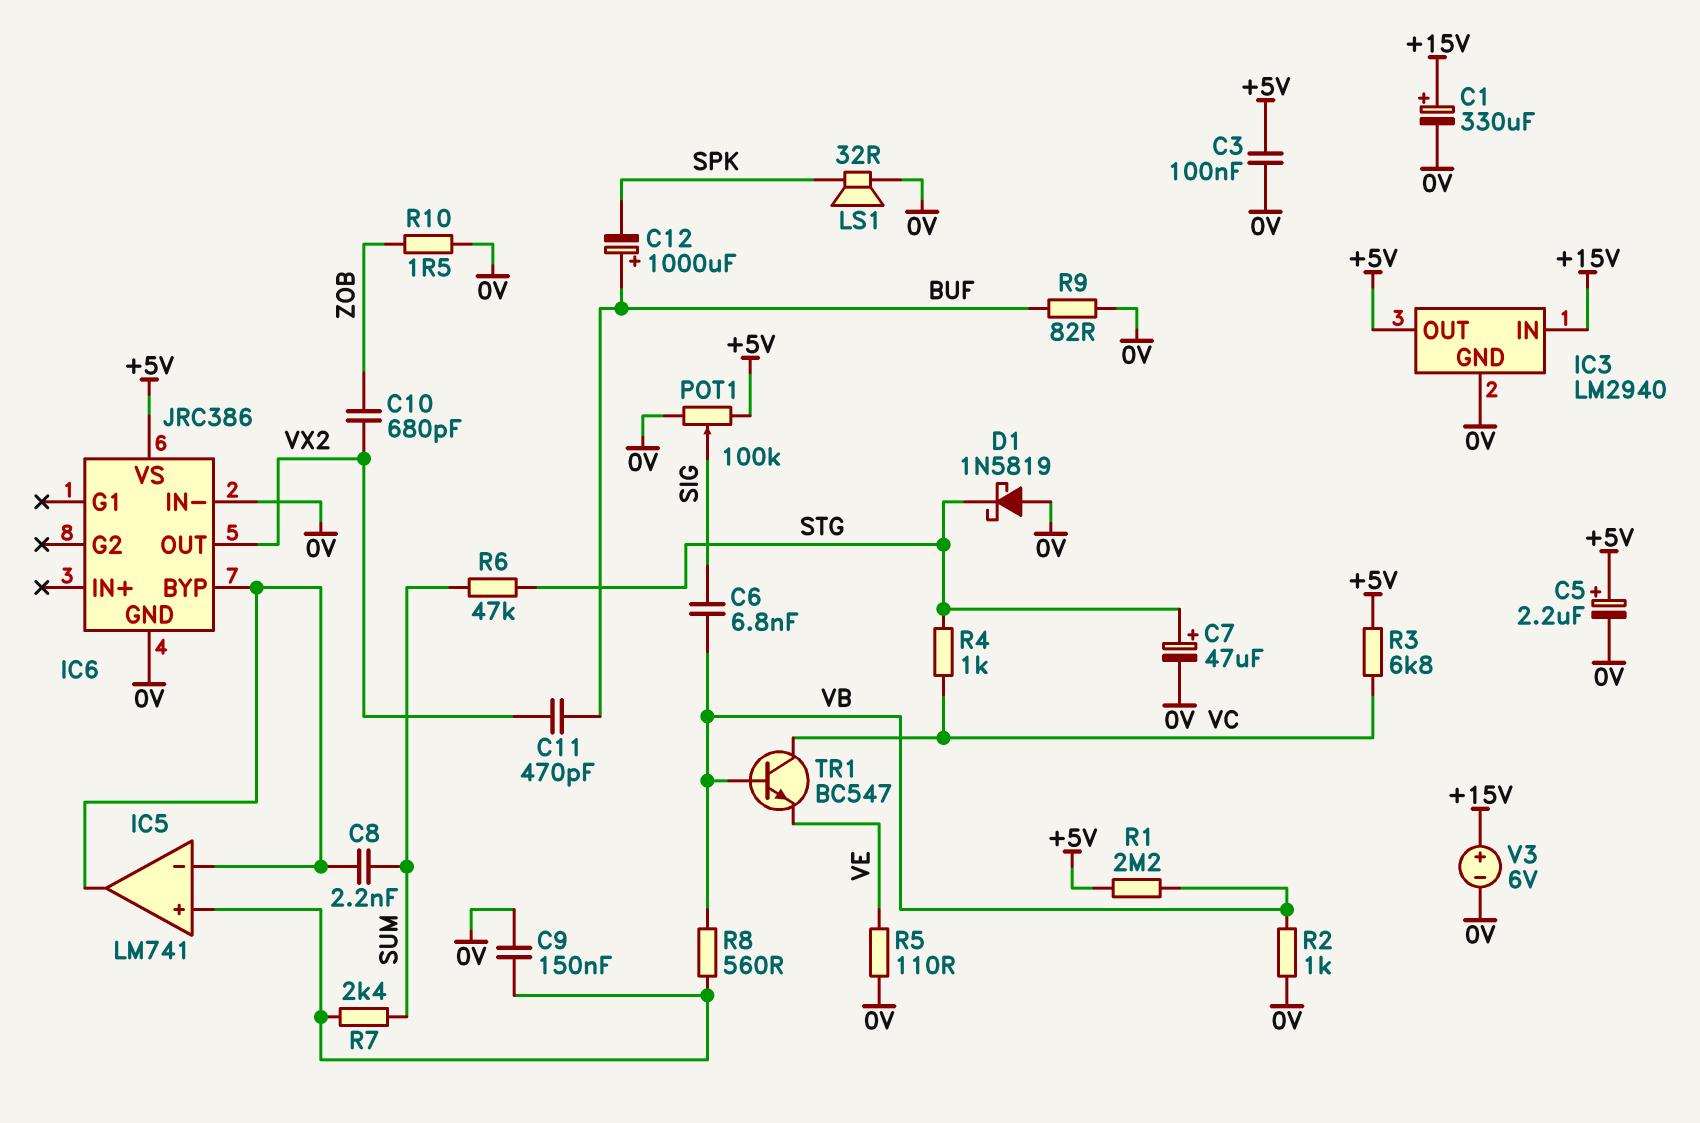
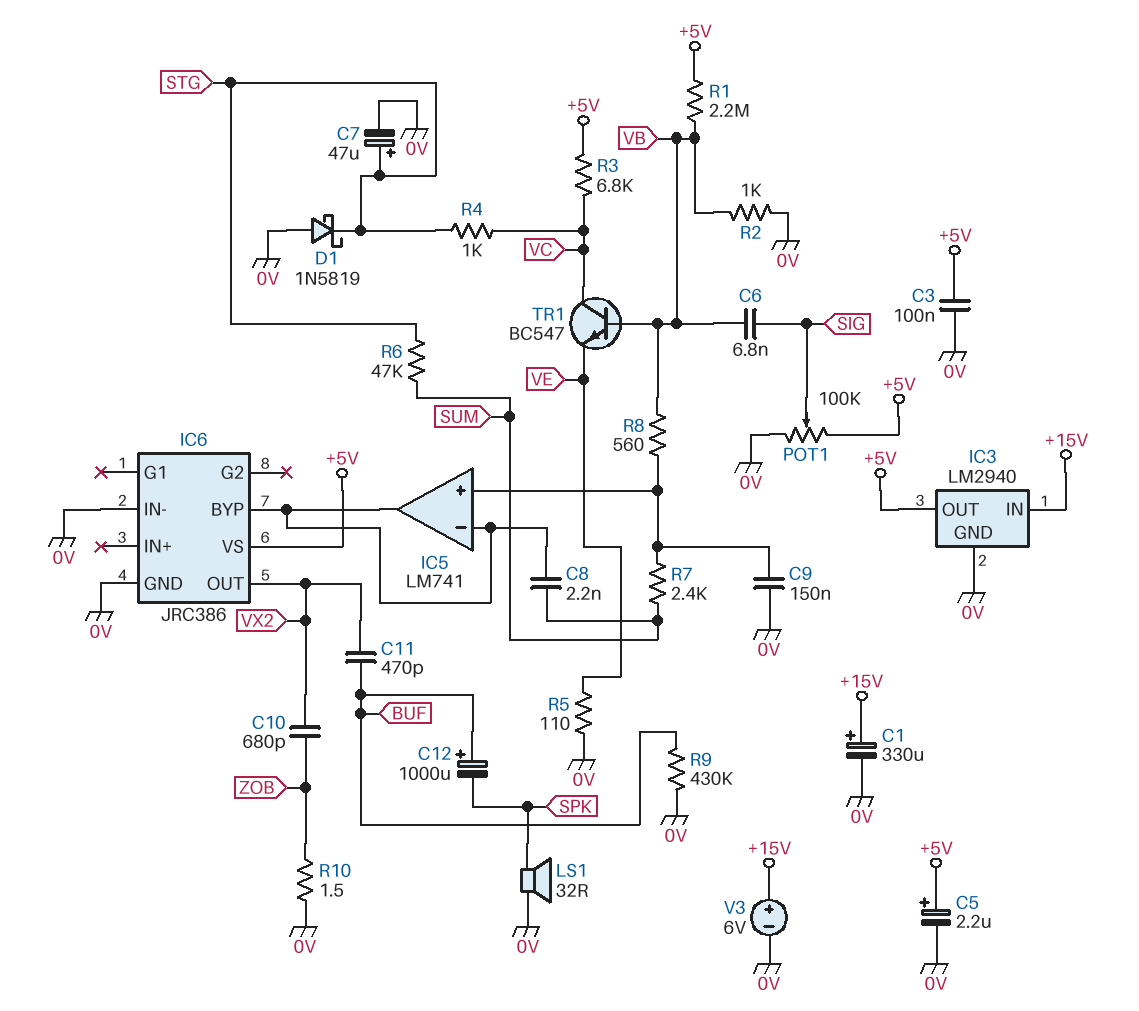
R9: 82 (0V, BUF) -> 430k (0V, BUF)

